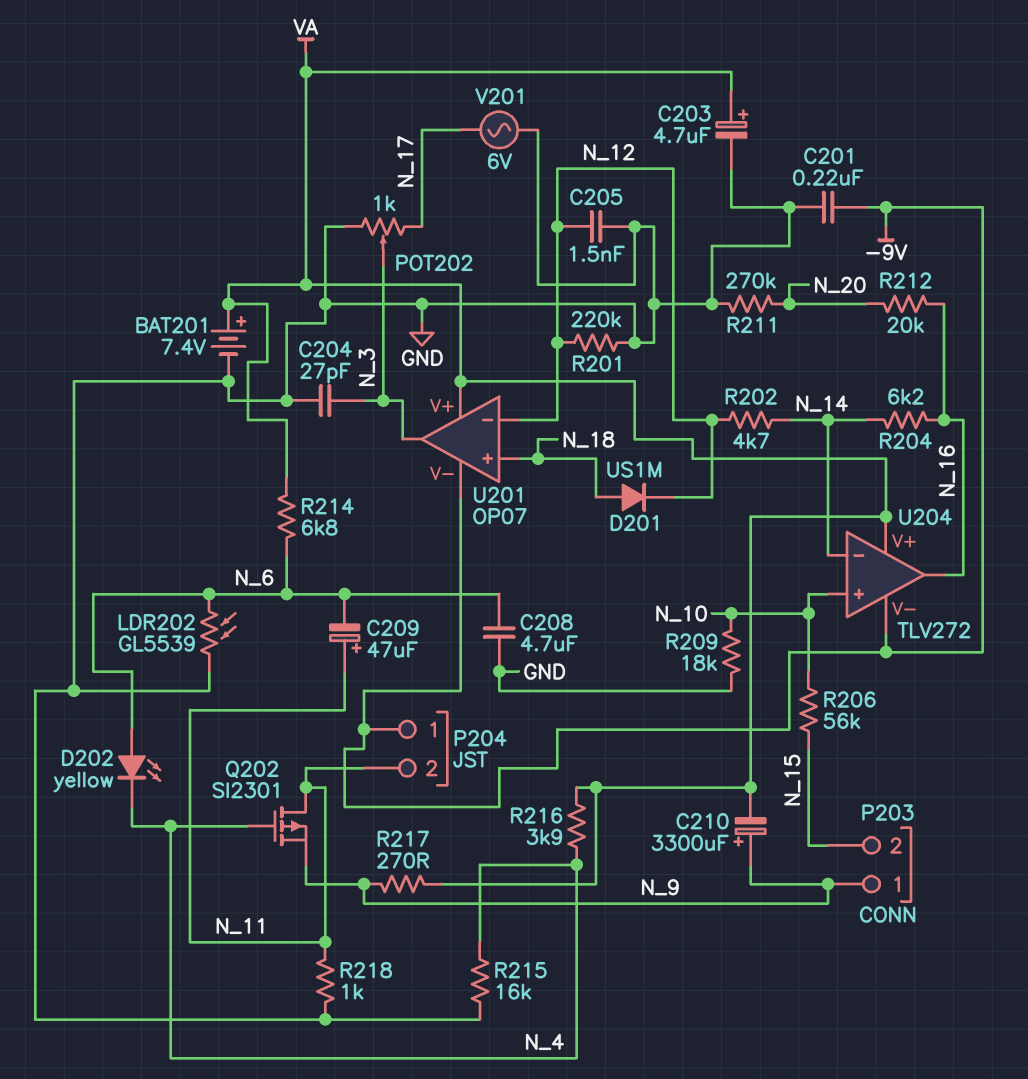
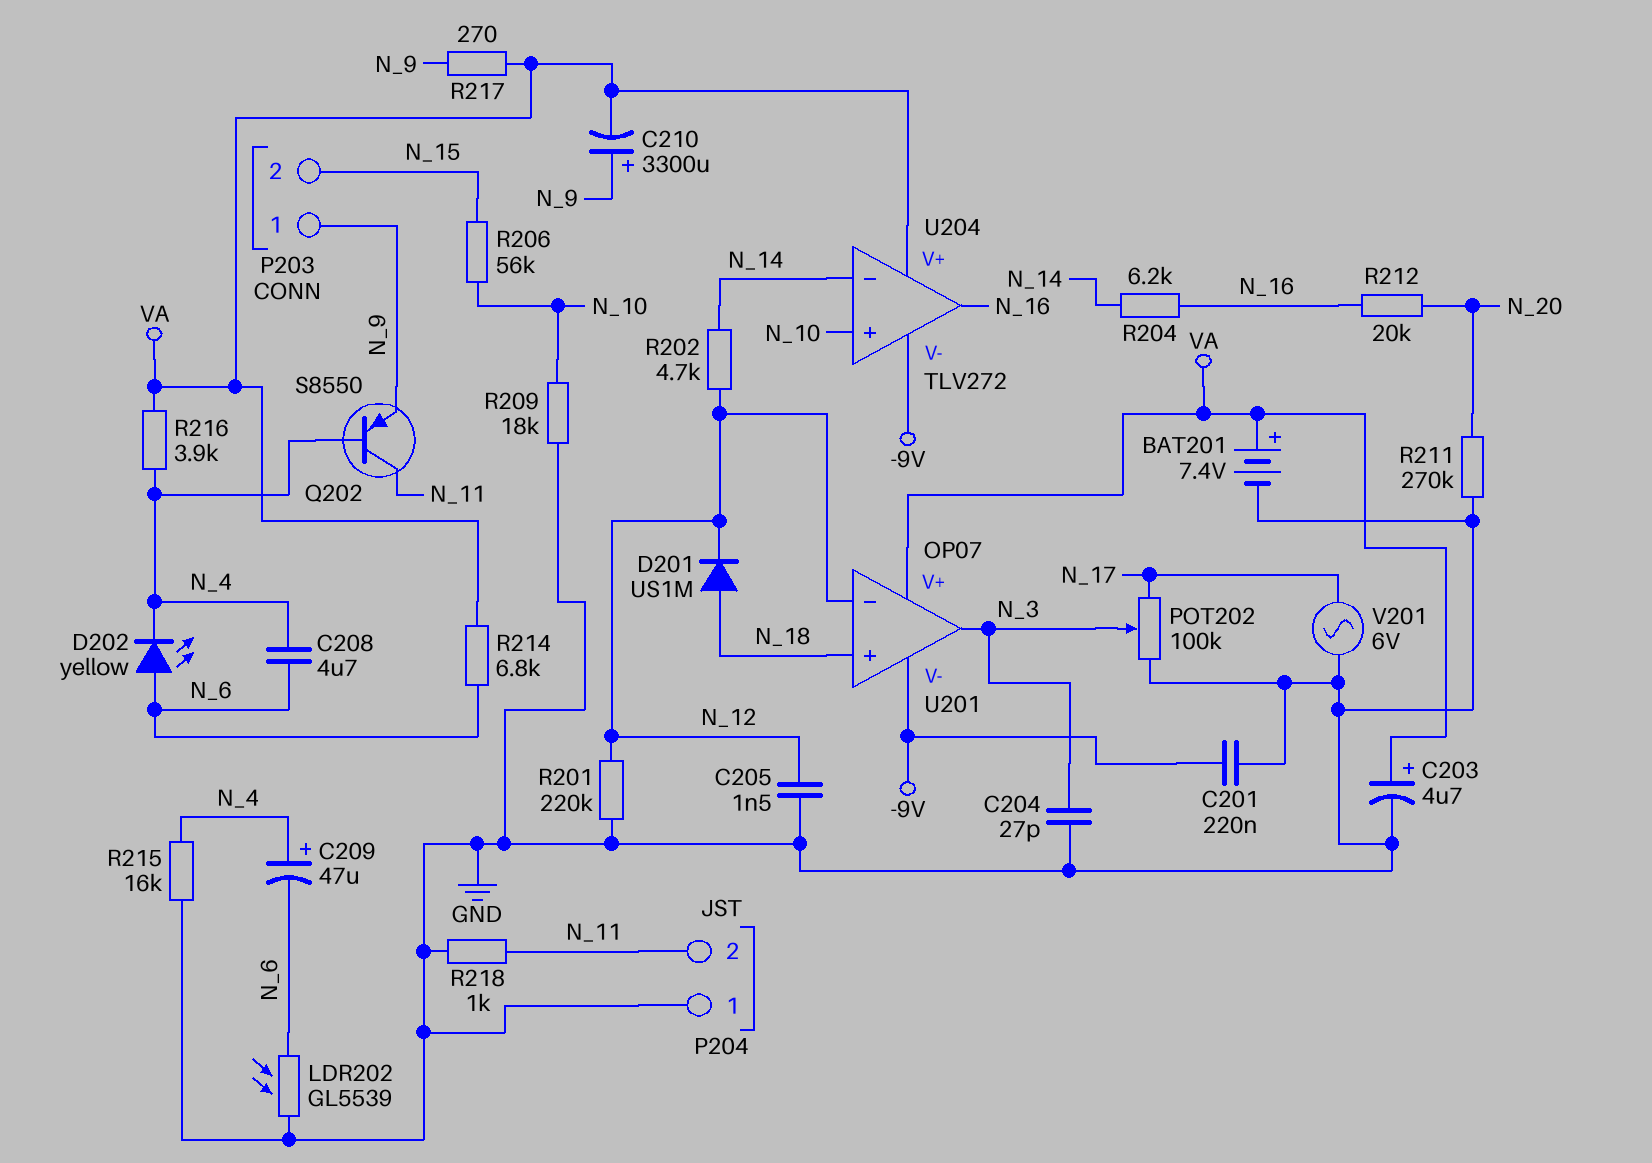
C208: 4.7uF (GND, N_6) -> 4.7uF (N_4, N_6)
C209: 47uF (plus N_11, minus N_6) -> 47uF (plus N_4, minus N_6)
P204 pin 1: -9V -> GND
POT202: 1k (GND, N_17, wiper N_3) -> 100k (GND, N_17, wiper N_3)
Q202: PMOS SI2301 (G N_4, D N_11, S N_9) -> PNP S8550 (B N_4, C N_11, E N_9)

